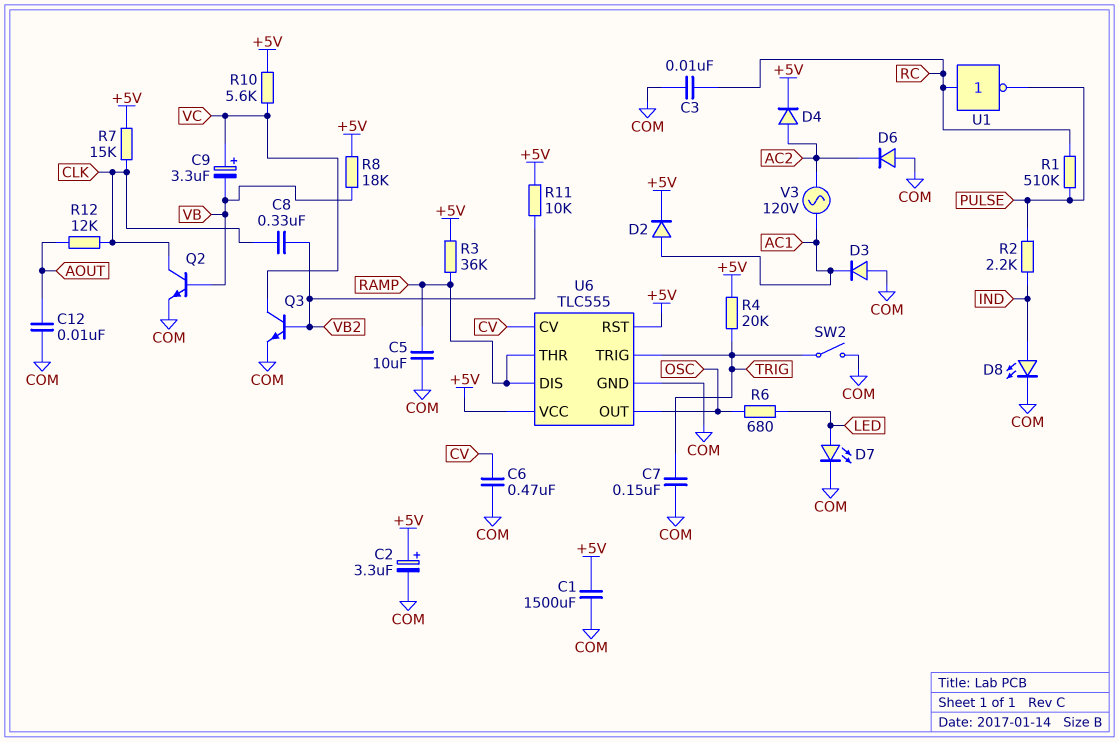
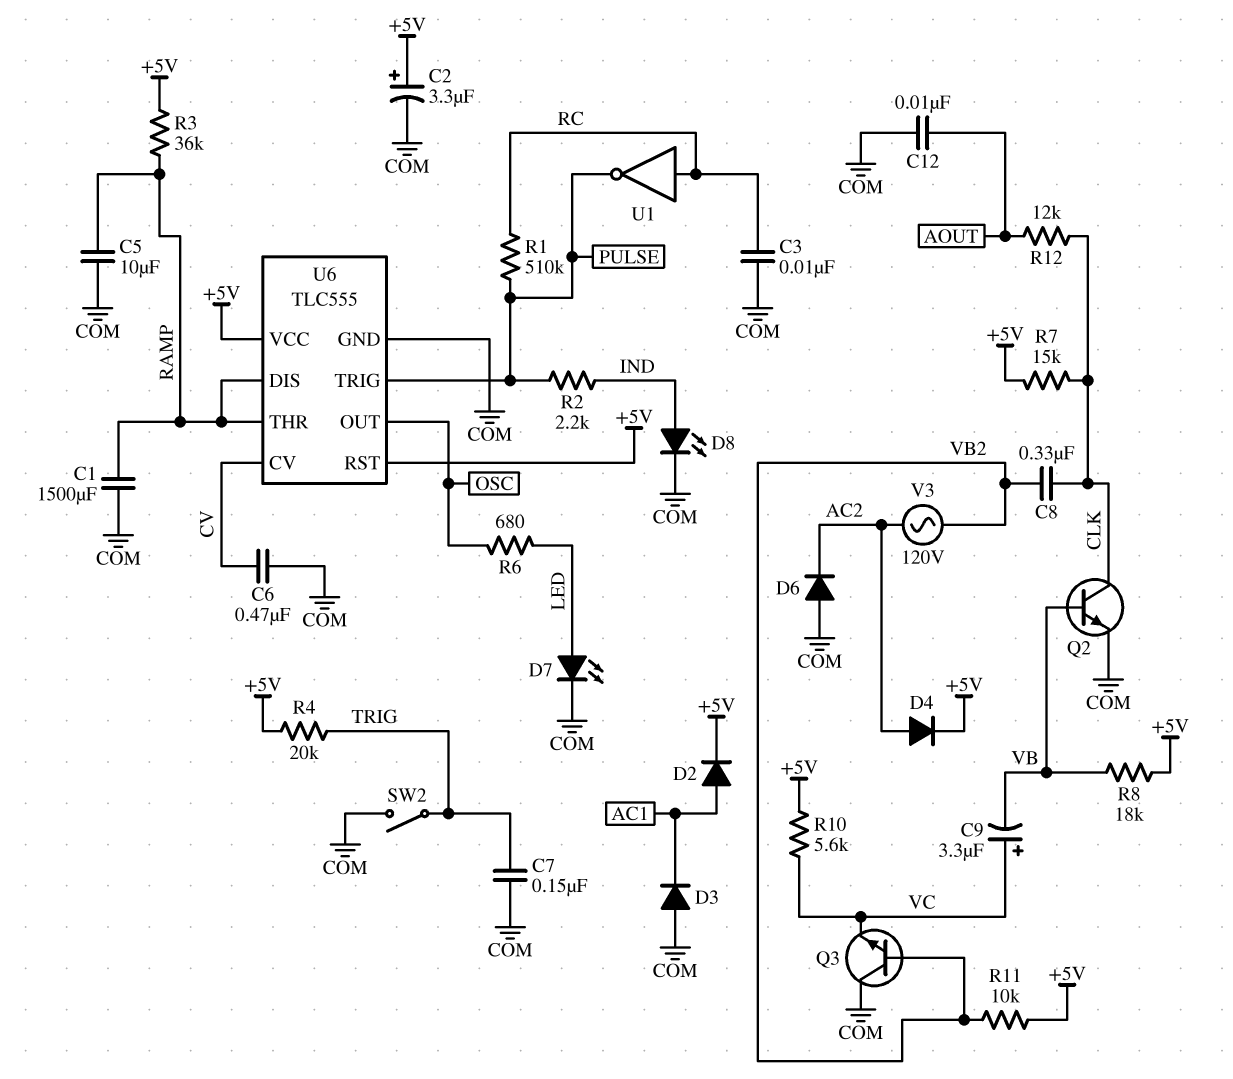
C1: 1500uF (+5V, COM) -> 1500uF (COM, RAMP)
Q3: NPN (B VB2, C VC, E COM) -> NPN (B VB2, C COM, E VC)
U6 pin TRIG: TRIG -> PULSE
V3: AC 120V (AC1, AC2) -> AC 120V (AC2, VB2)

